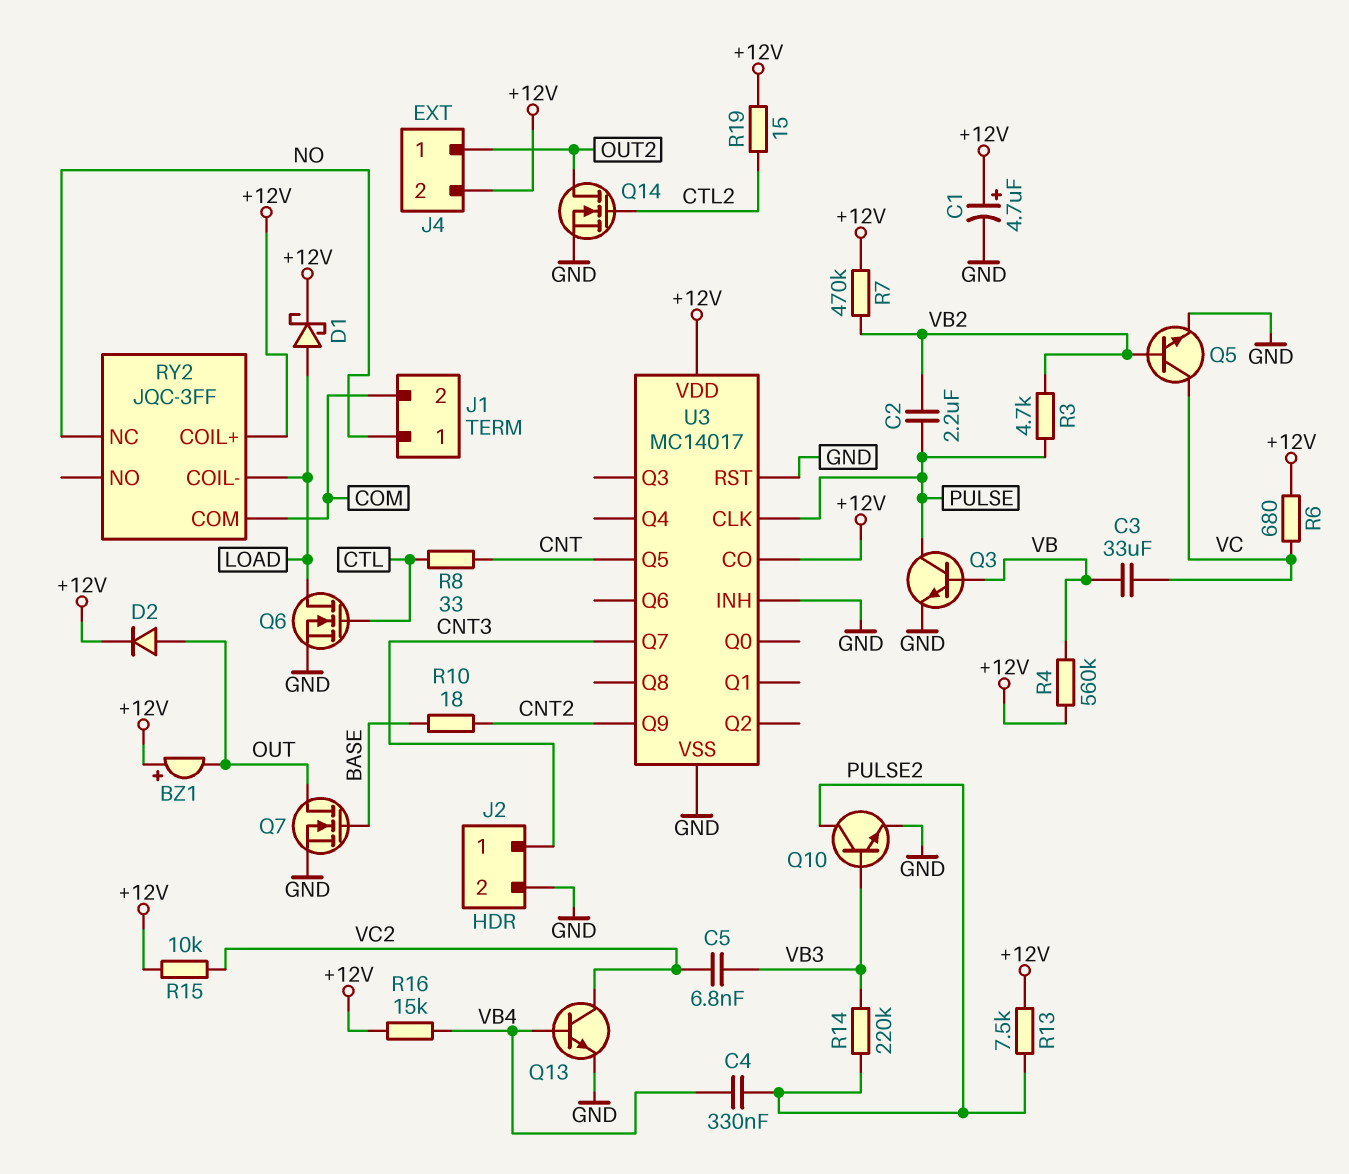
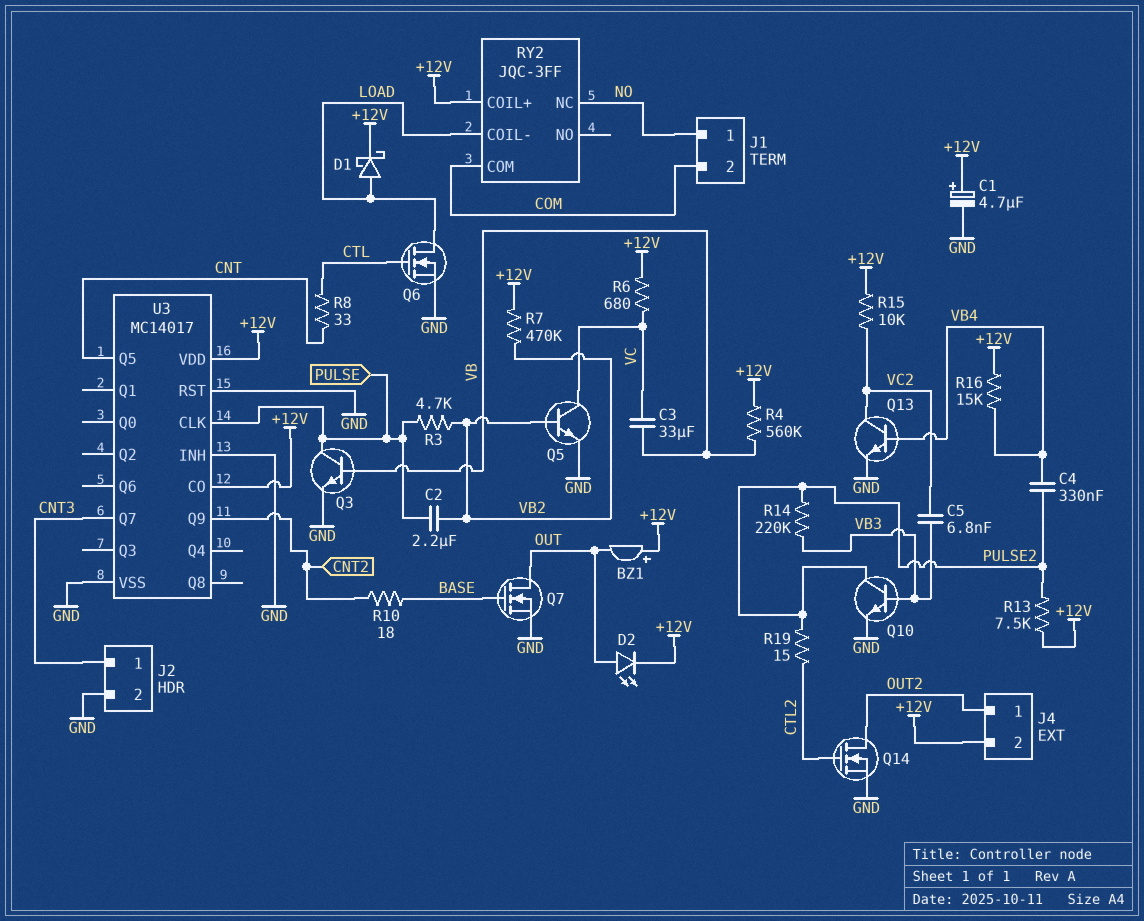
D2: diode (A OUT, K +12V) -> LED (A OUT, K +12V)
R19: 15 (+12V, CTL2) -> 15 (CTL2, PULSE2)

